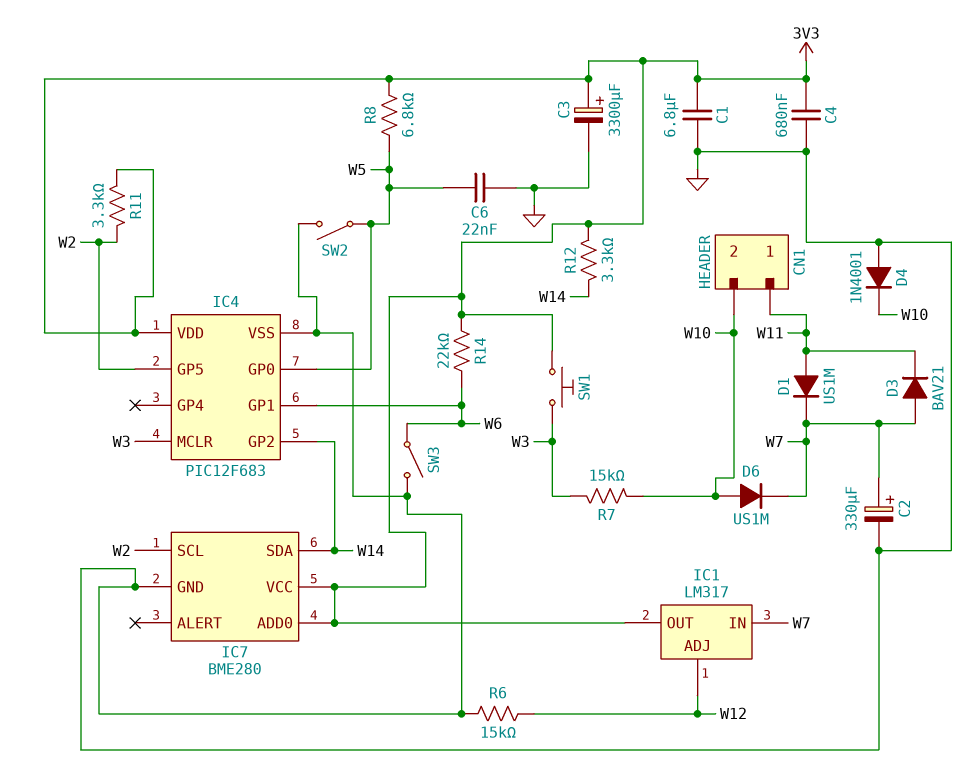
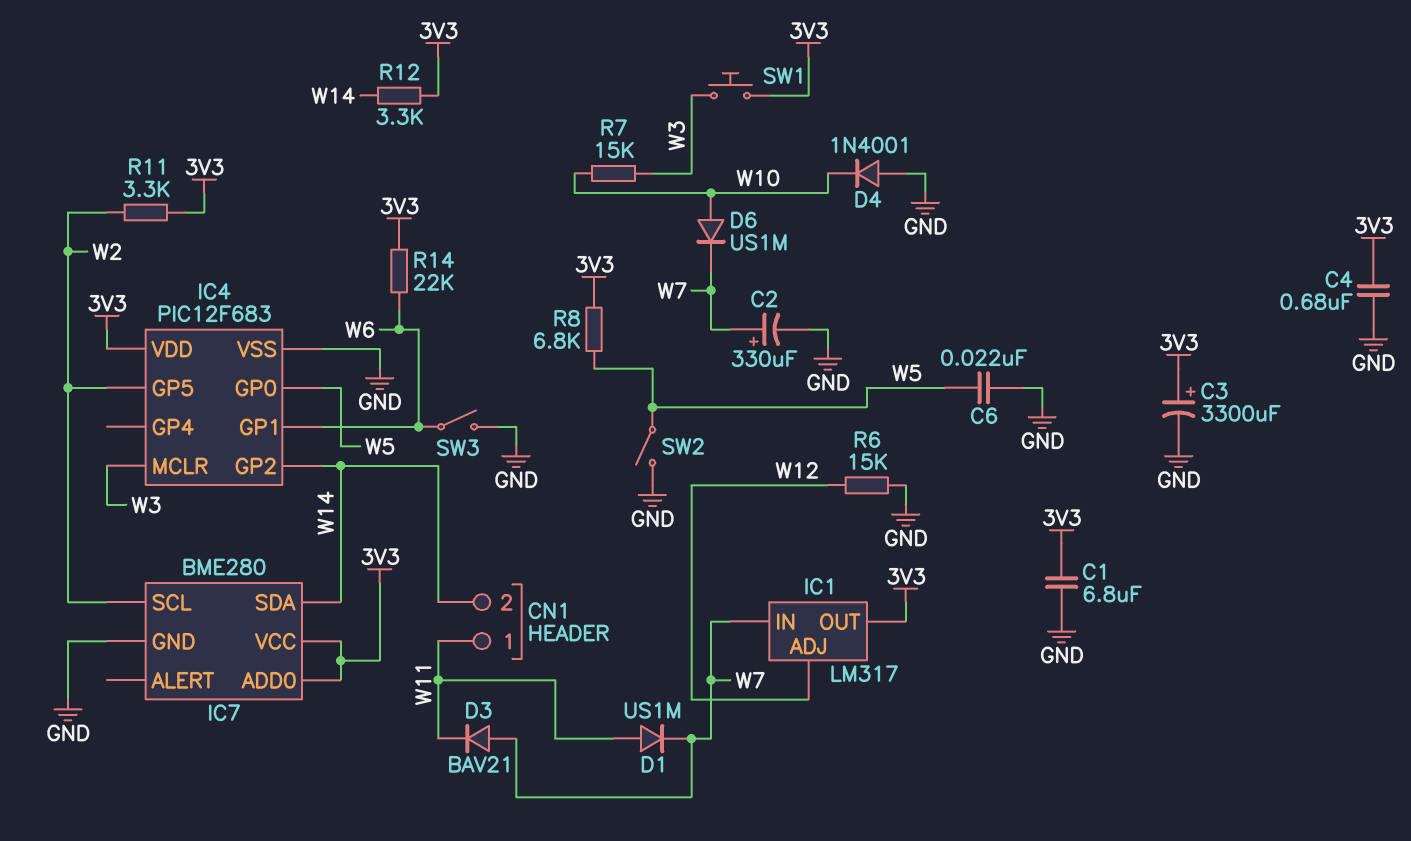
CN1 pin 2: W10 -> W14

